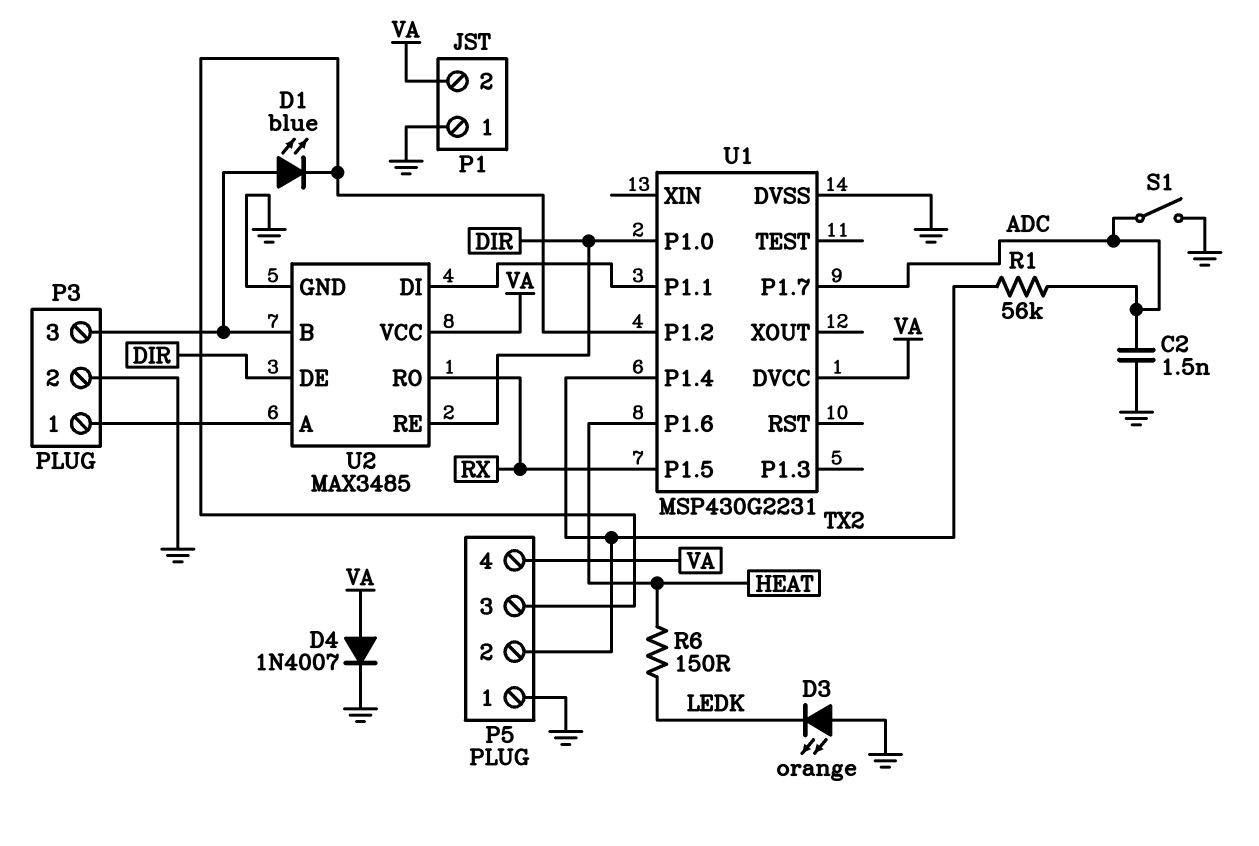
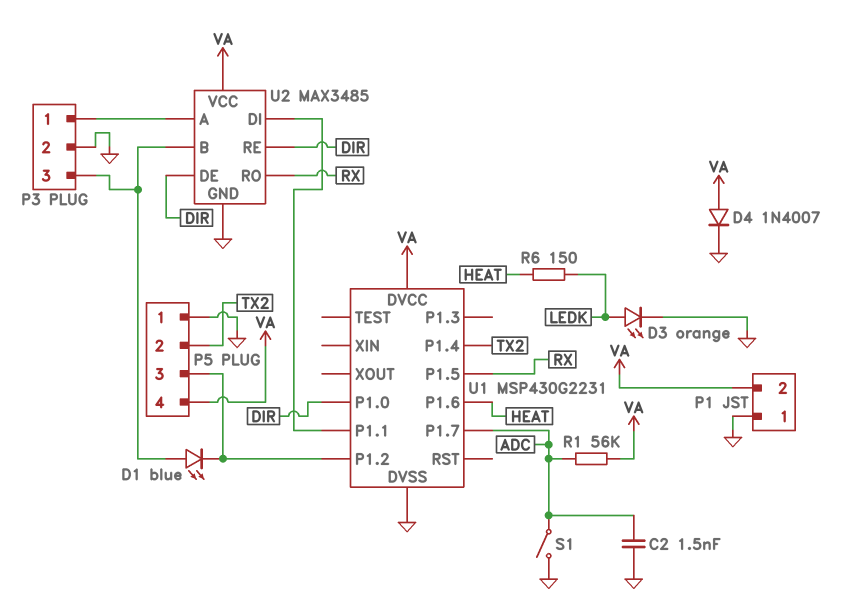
D3: LED orange (A GND, K LEDK) -> LED orange (A LEDK, K GND)
R1: 56k (ADC, TX2) -> 56k (ADC, VA)

